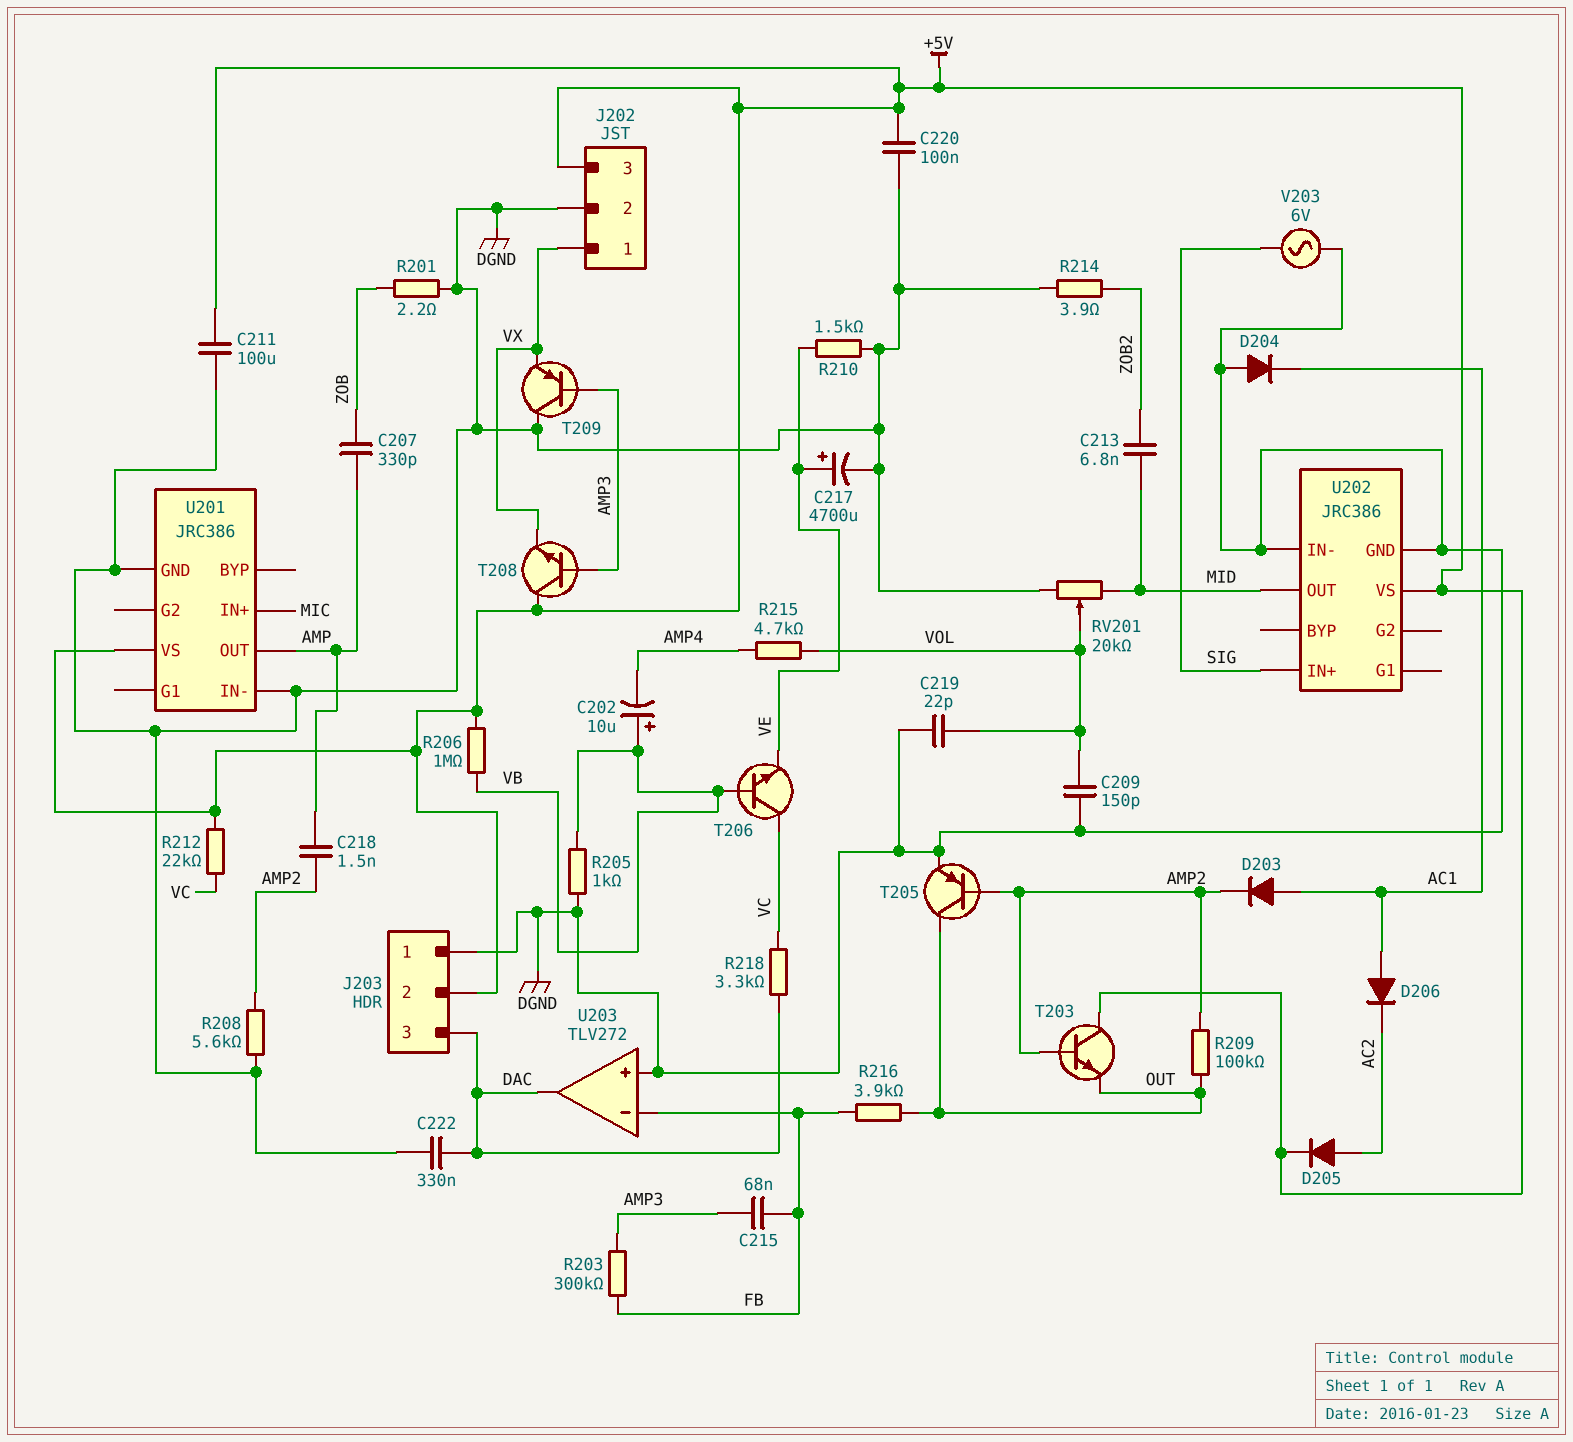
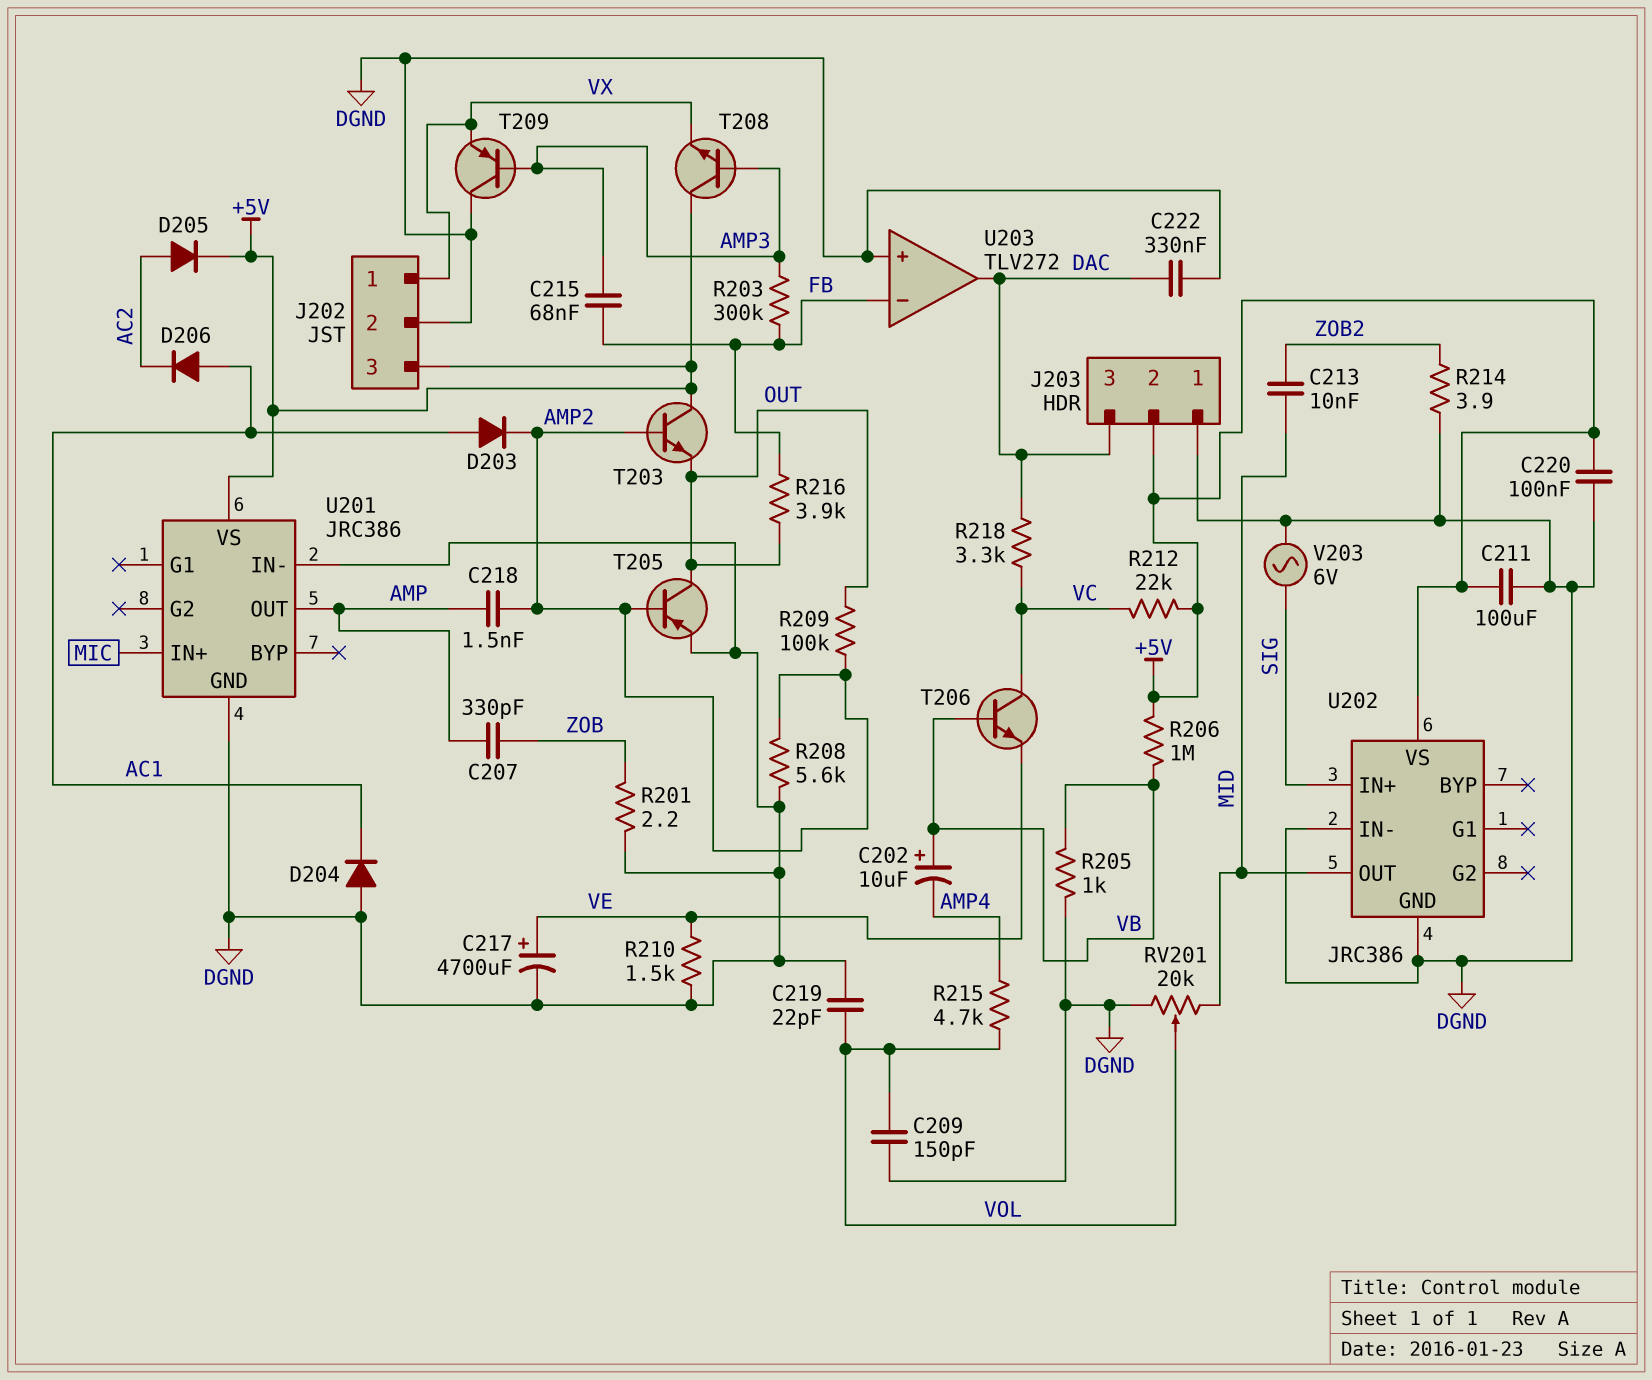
C213: 6.8nF (MID, ZOB2) -> 10nF (MID, ZOB2)

